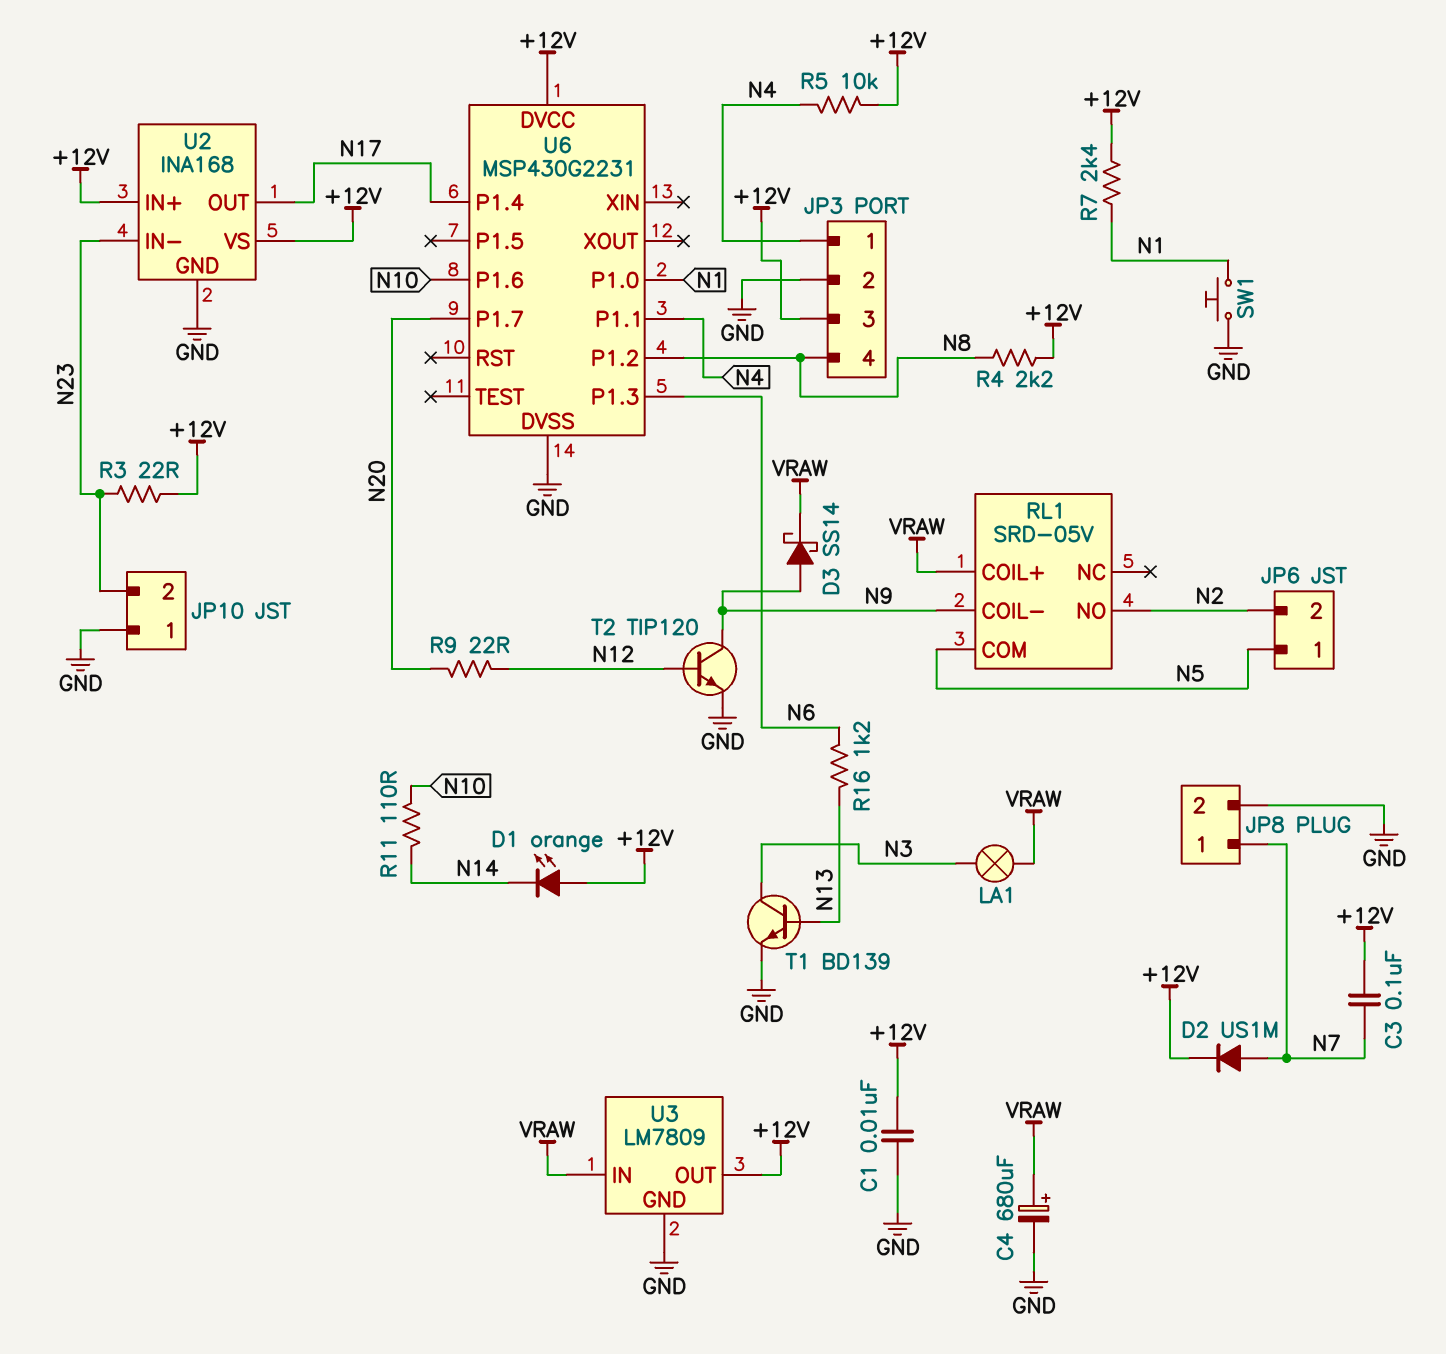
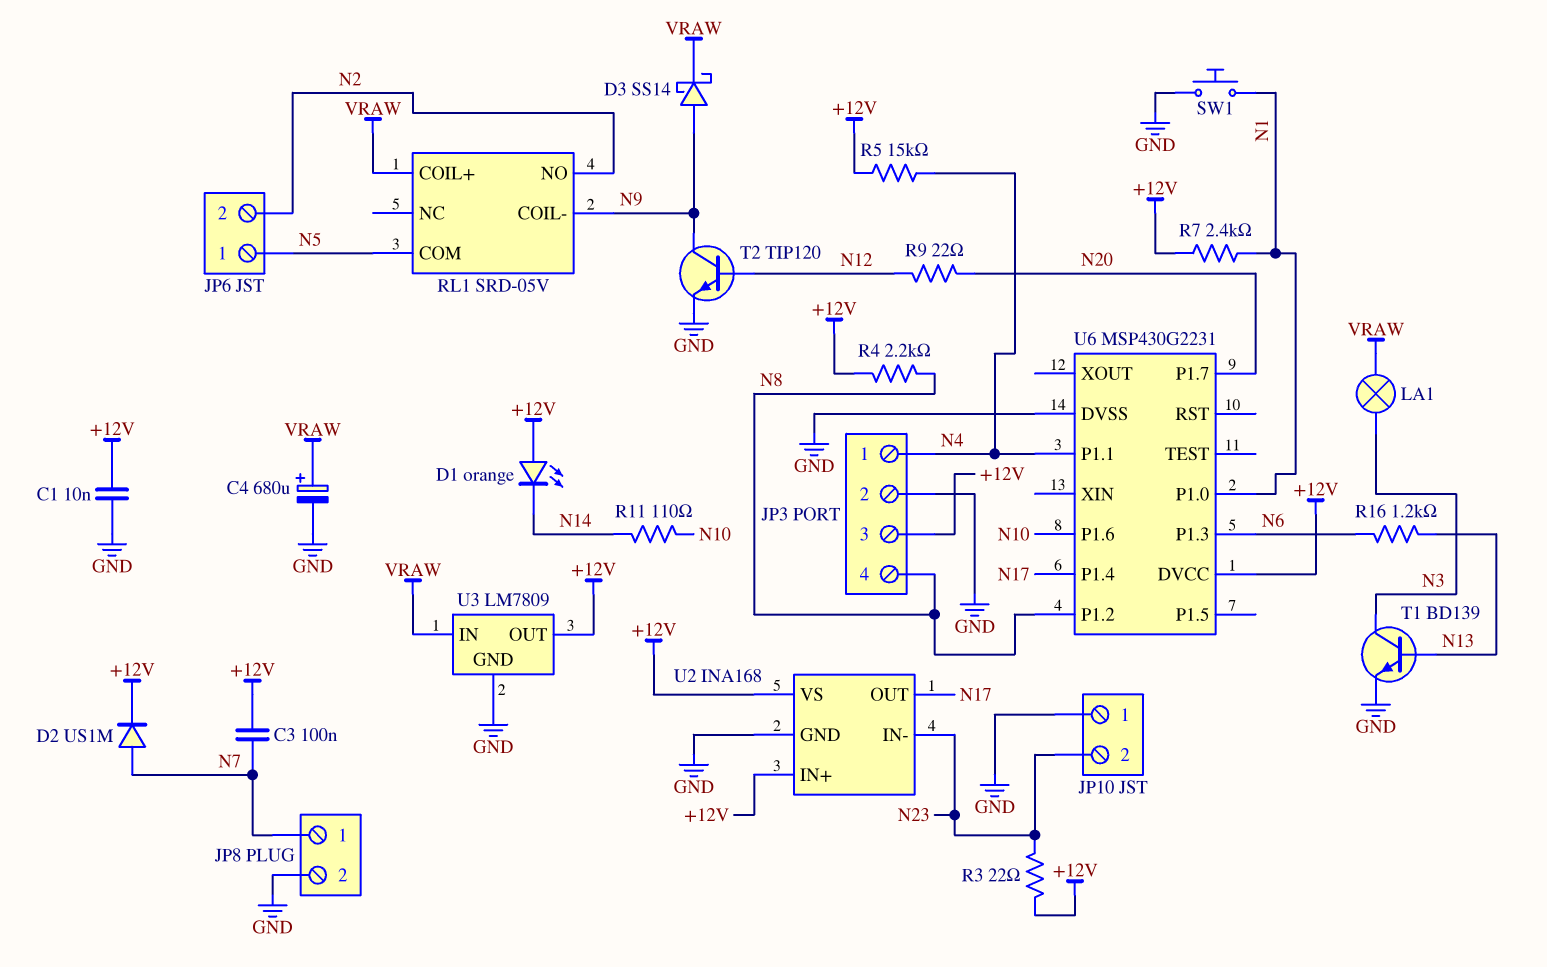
R5: 10k (+12V, N4) -> 15k (+12V, N4)

